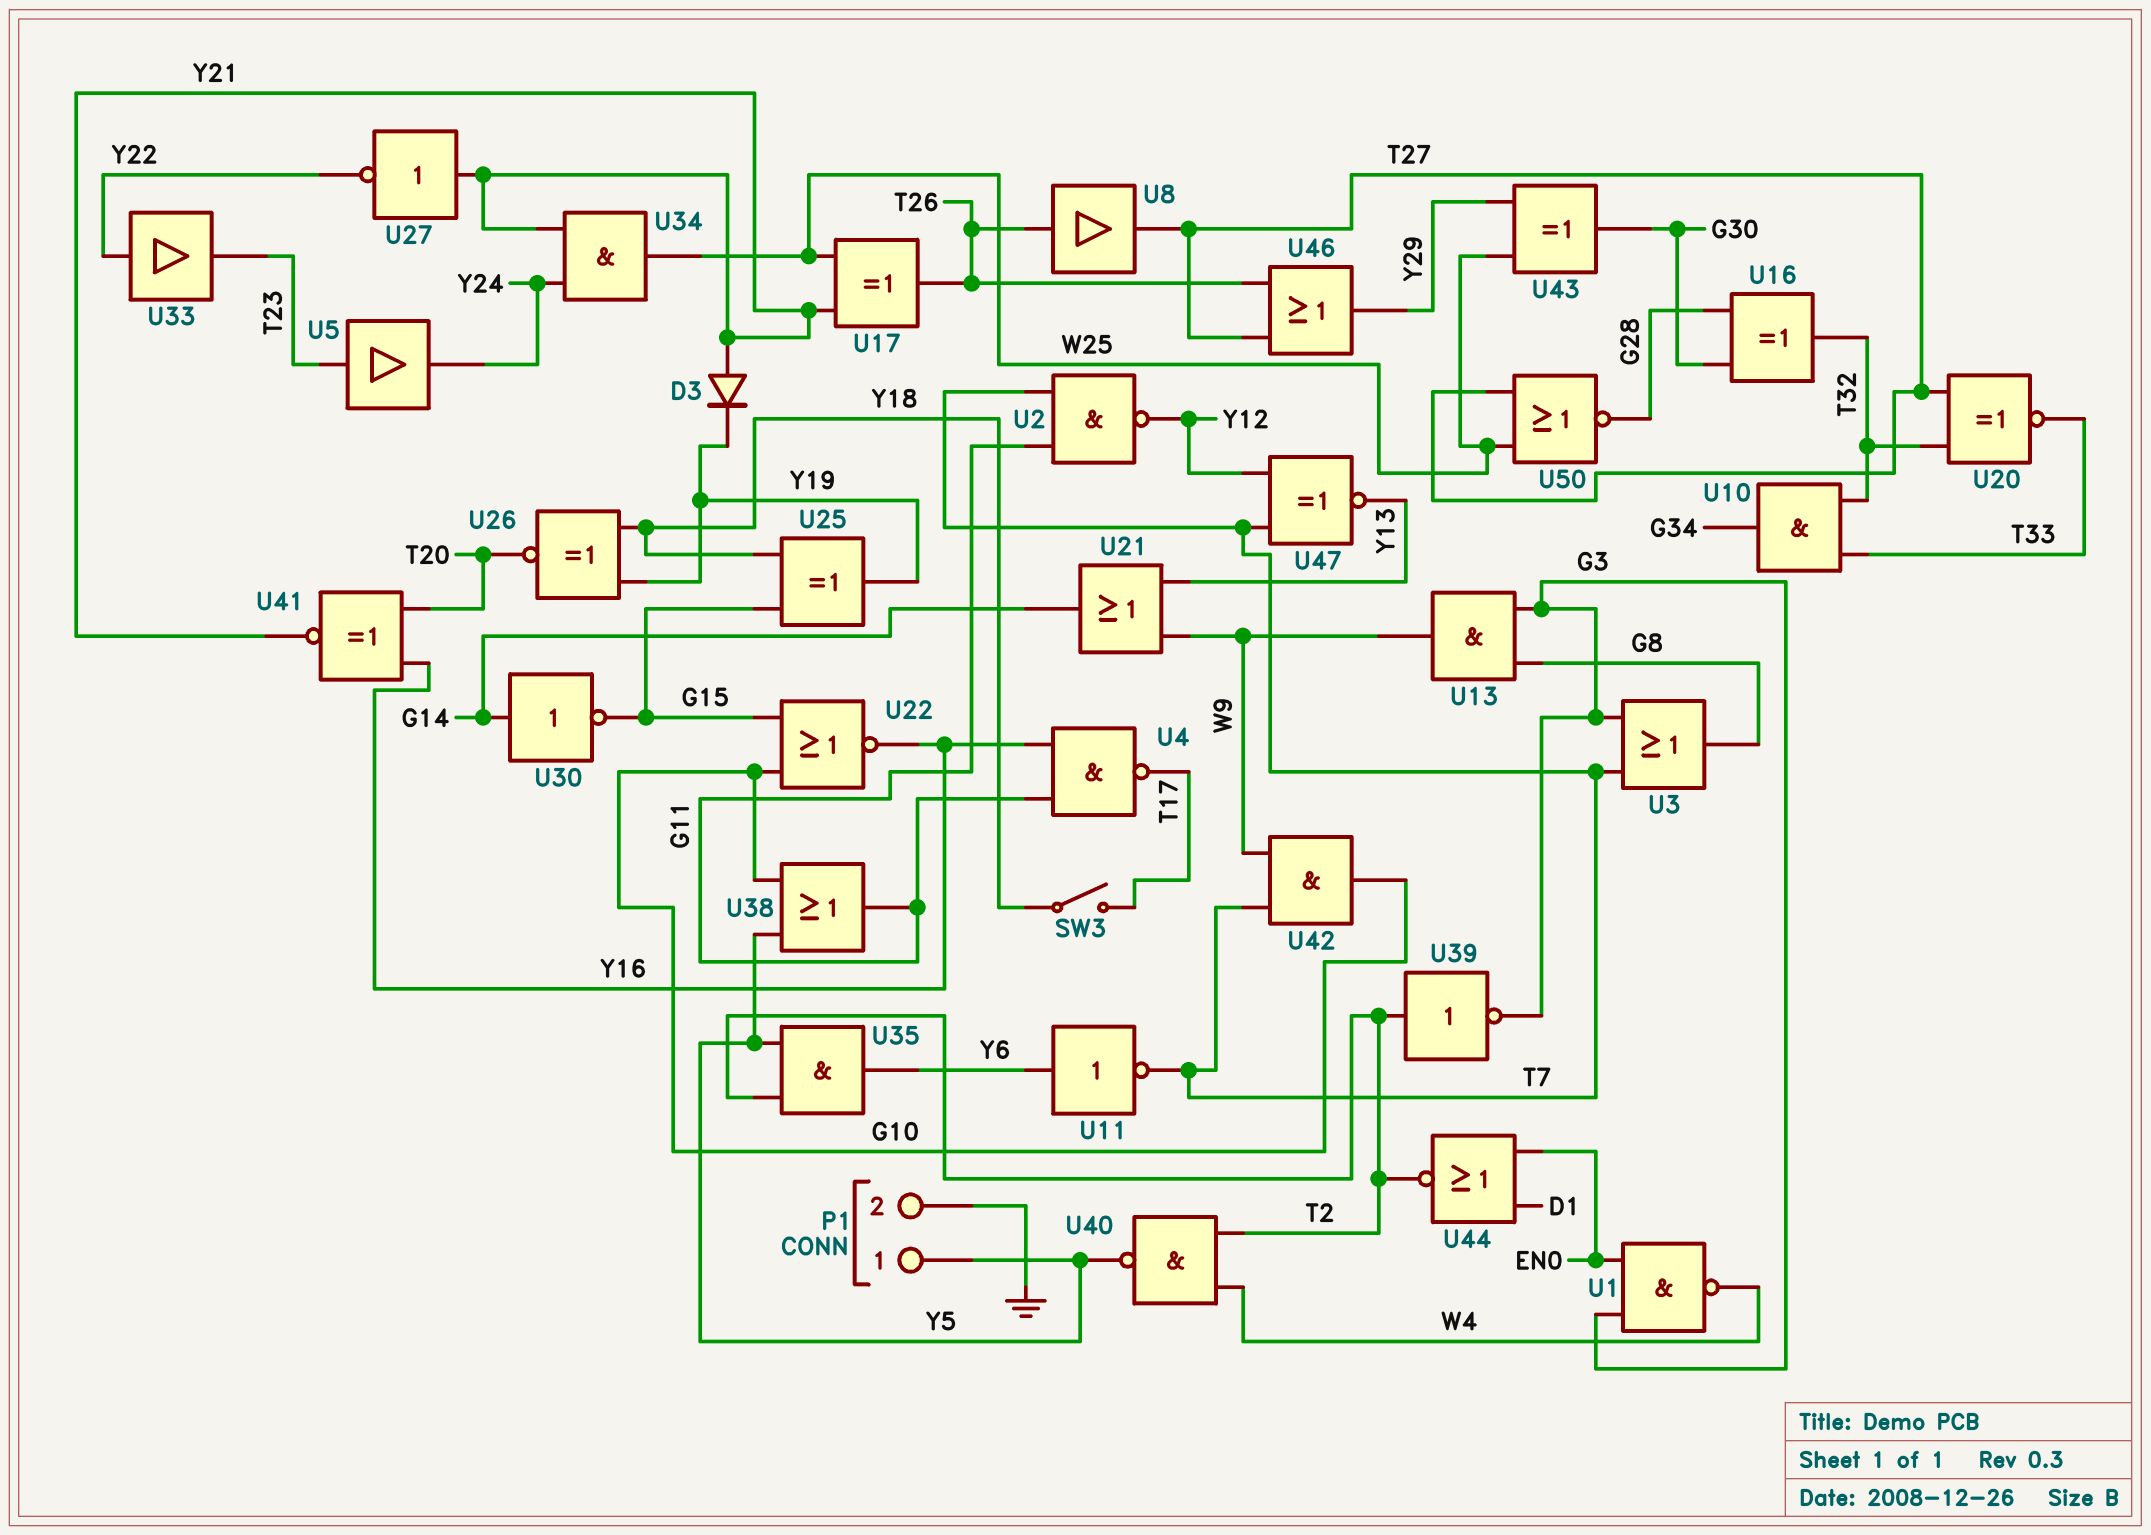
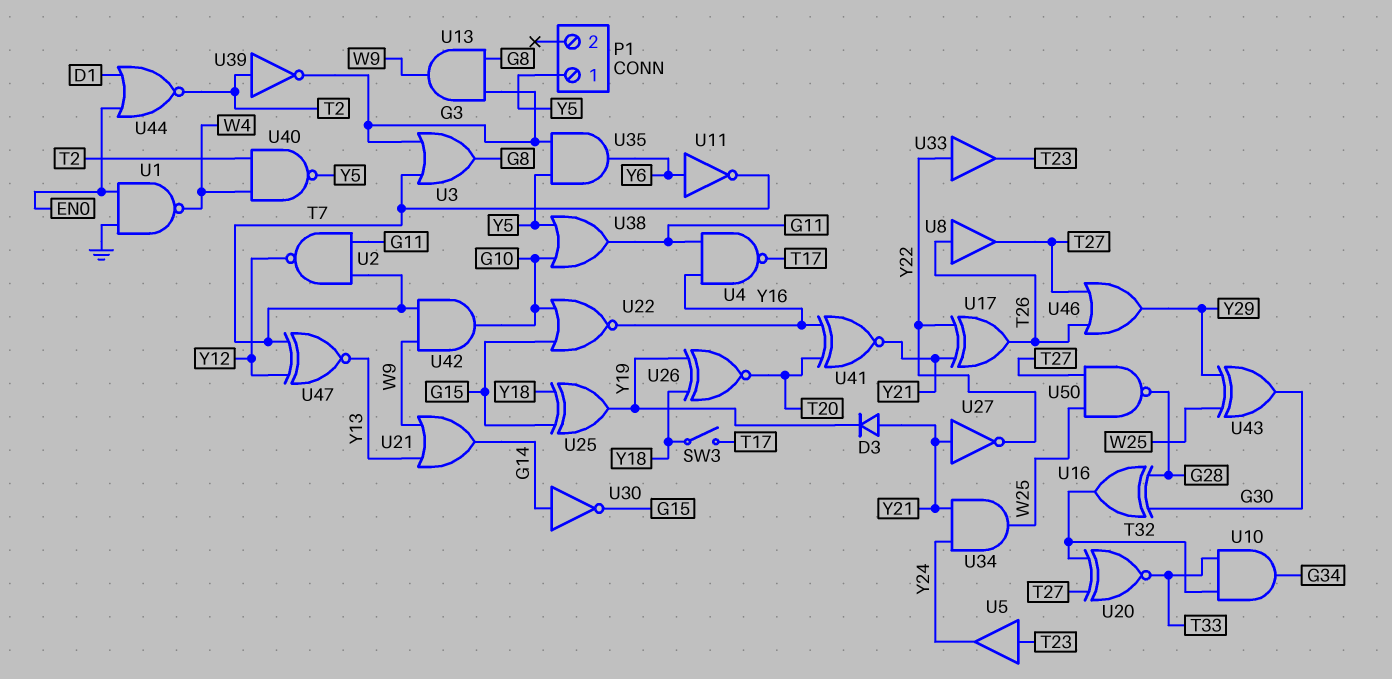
P1 pin 2: GND -> none
U1: NAND (in EN0, in G3, out W4) -> NAND (in EN0, in GND, out W4)
U17: XOR (in W25, in Y21, out T26) -> XOR (in Y21, in Y22, out T26)
U35: AND (in T2, in Y5, out Y6) -> AND (in G3, in Y5, out Y6)
U50: NOR (in T27, in W25, out G28) -> NAND (in T27, in W25, out G28)

